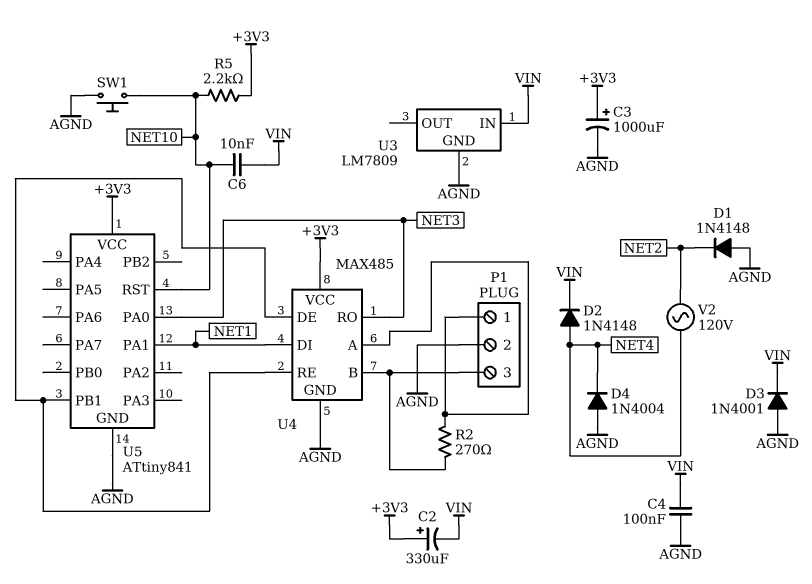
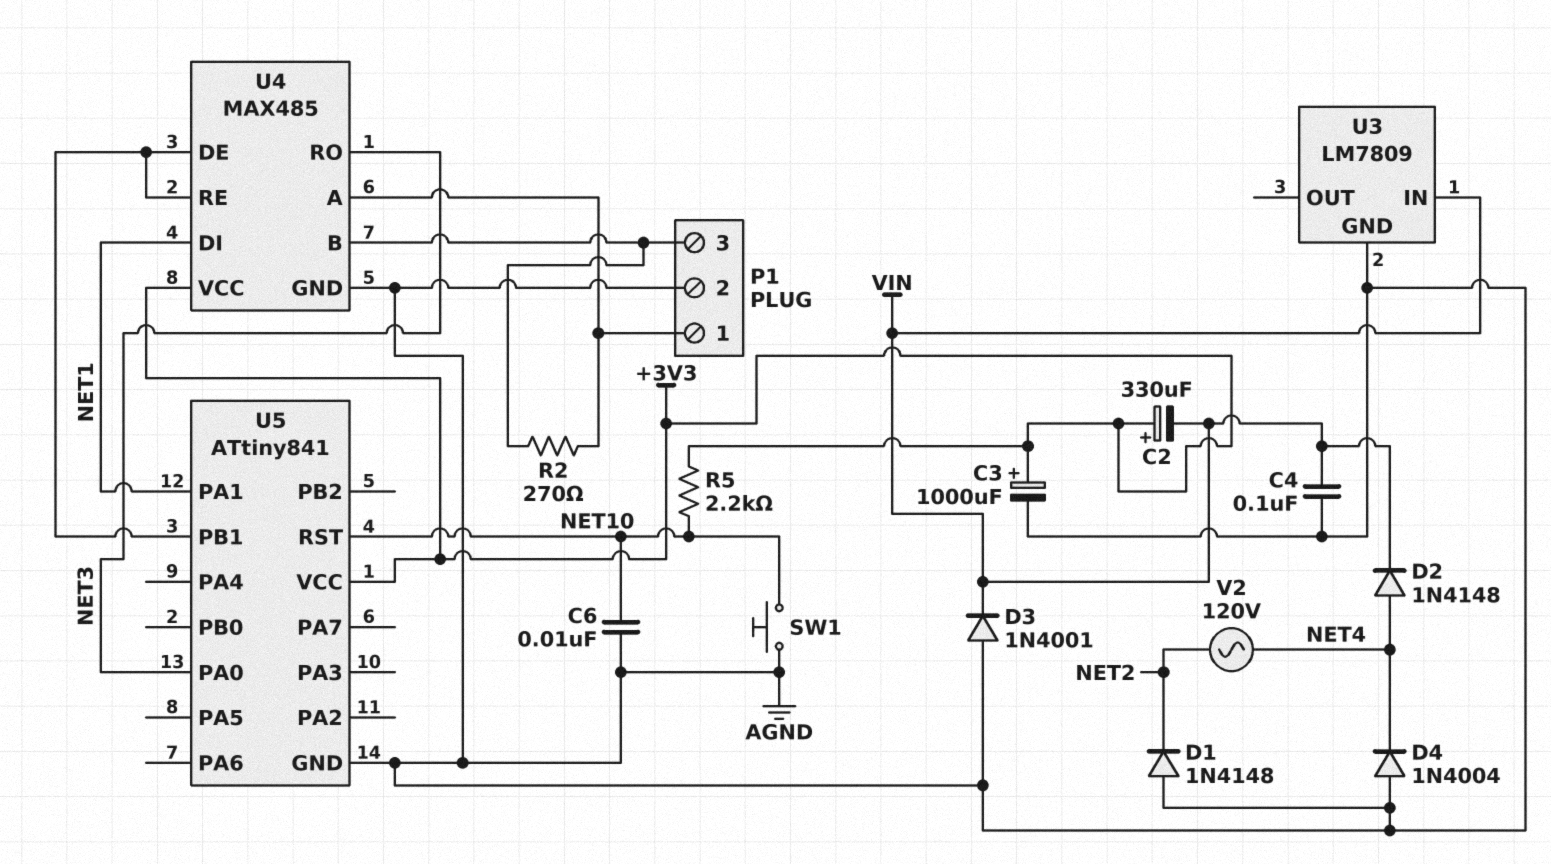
C6: 10nF (NET10, VIN) -> 10nF (AGND, NET10)

